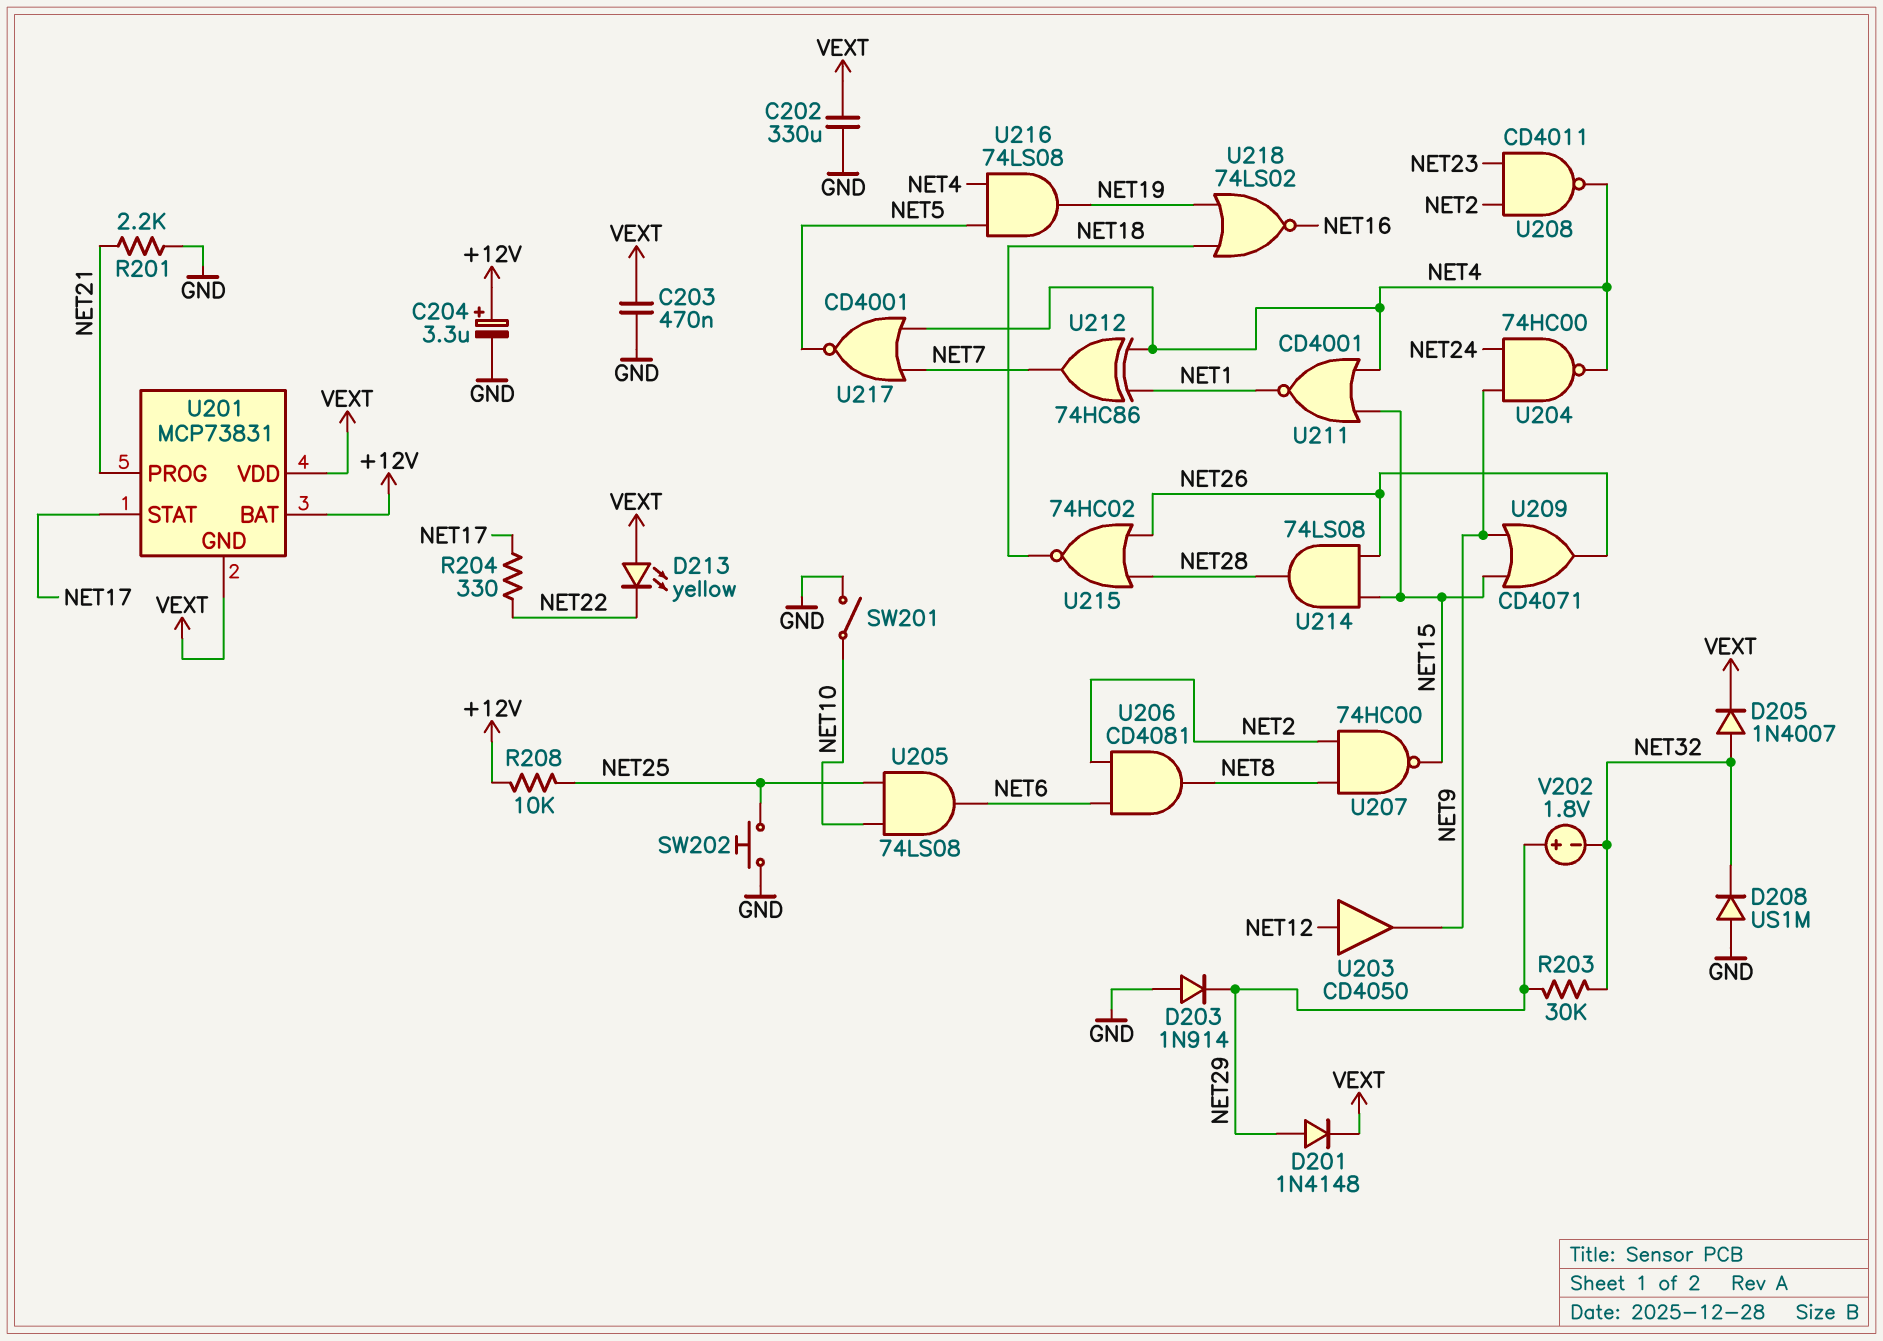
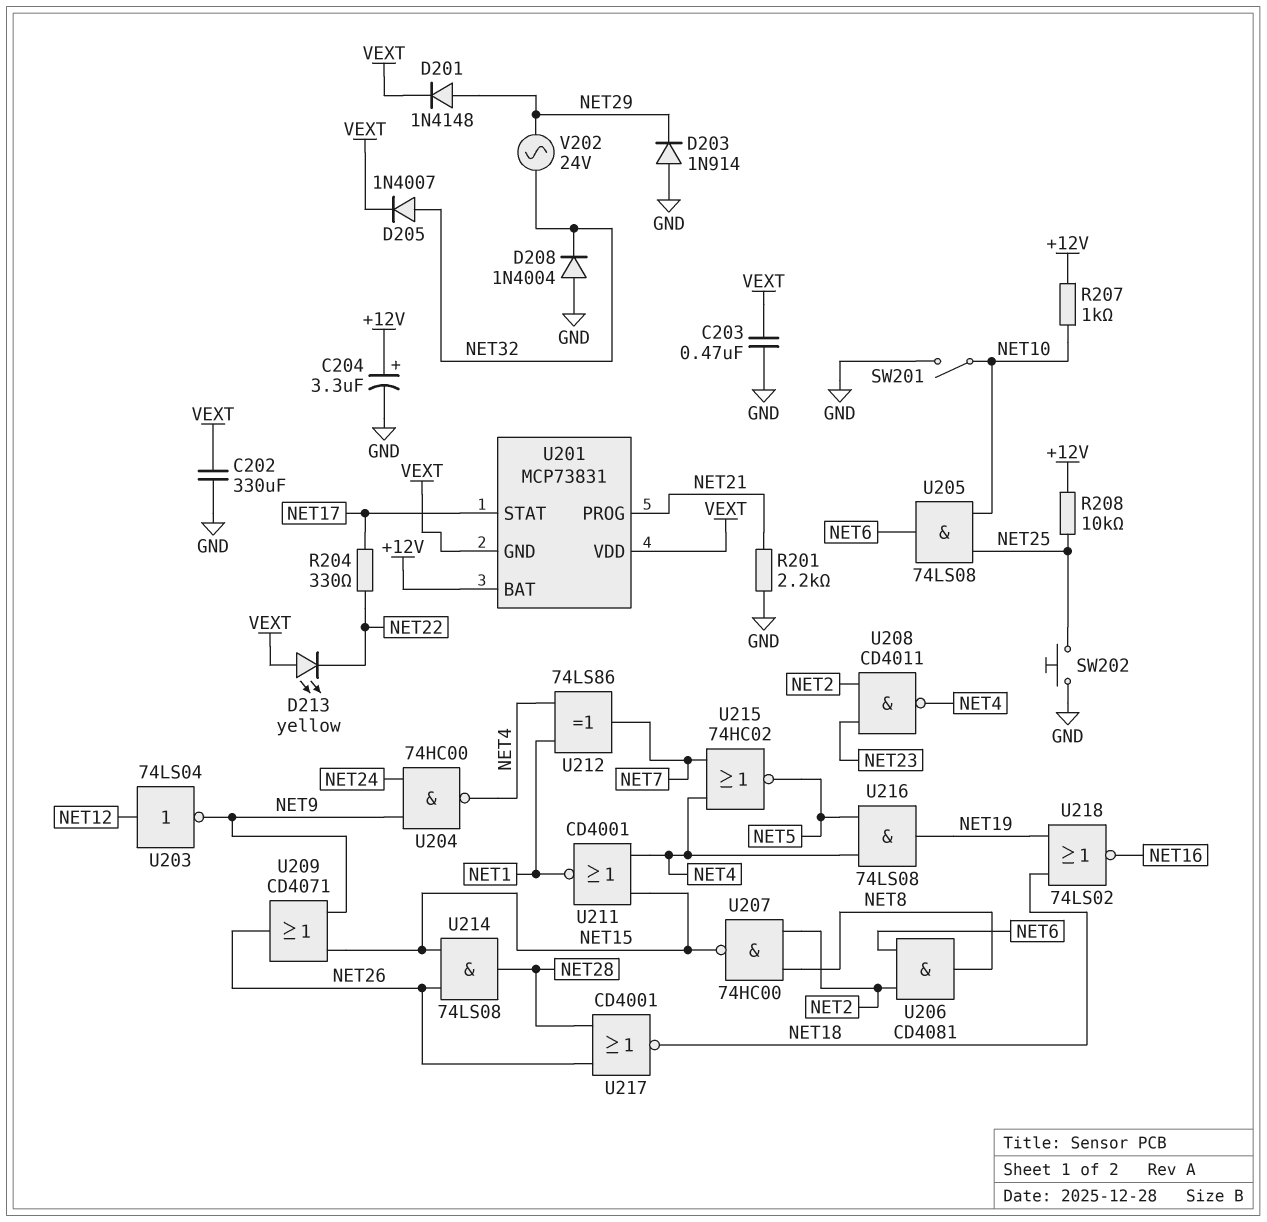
D208: diode US1M (A GND, K NET32) -> diode 1N4004 (A GND, K NET32)
R203: 30k (NET29, NET32) -> none
R207: none -> 1k (+12V, NET10)
U203: buffer CD4050 (in NET12, out NET9) -> NOT 74LS04 (in NET12, out NET9)
U212: XOR 74HC86 (in NET1, in NET4, out NET7) -> XOR 74LS86 (in NET1, in NET4, out NET7)
U215: NOR 74HC02 (in NET26, in NET28, out NET18) -> NOR 74HC02 (in NET4, in NET7, out NET5)
U217: NOR CD4001 (in NET4, in NET7, out NET5) -> NOR CD4001 (in NET26, in NET28, out NET18)
V202: 1.8V (plus NET29, minus NET32) -> AC 24V (NET29, NET32)

